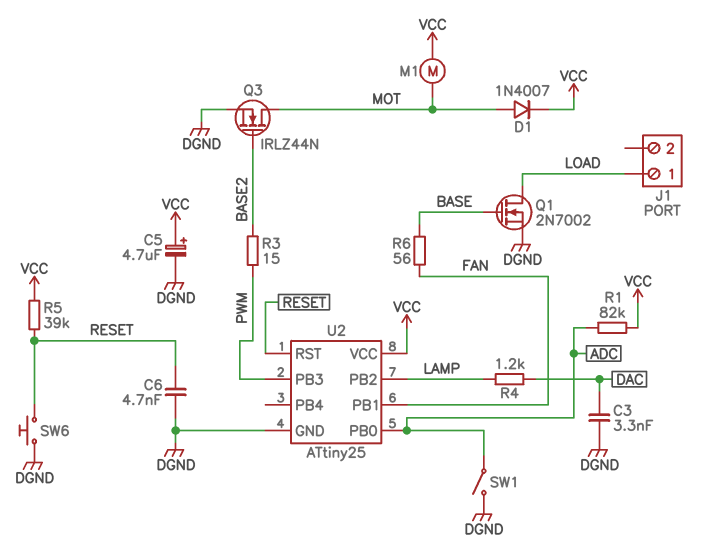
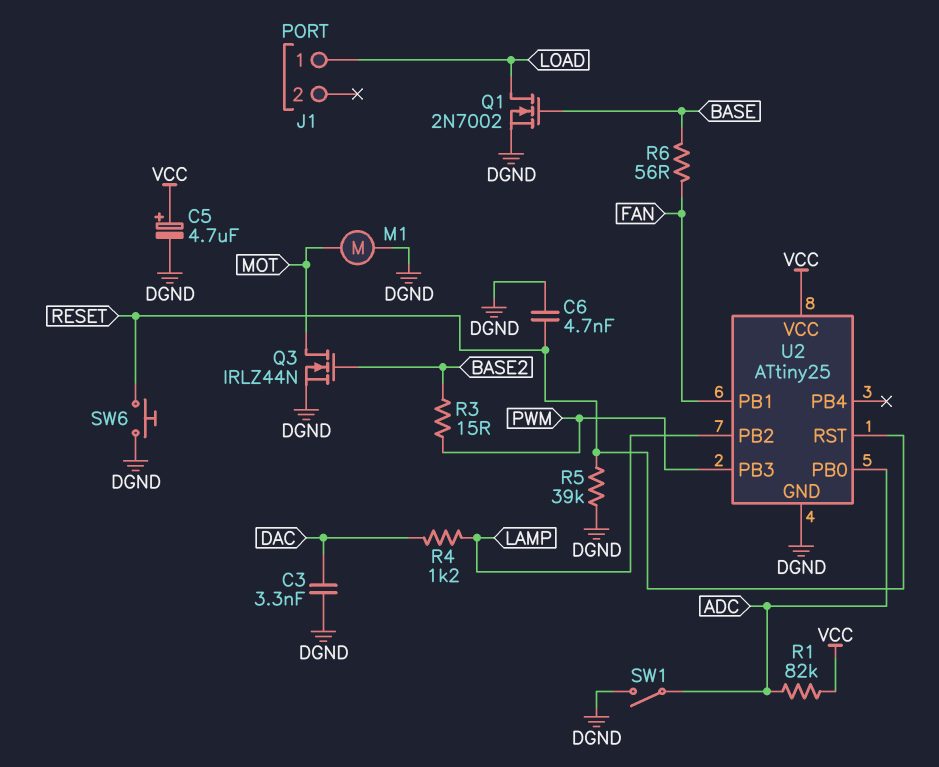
D1: diode 1N4007 (A MOT, K VCC) -> none
M1: motor (MOT, VCC) -> motor (DGND, MOT)
R5: 39k (RESET, VCC) -> 39k (DGND, RESET)

